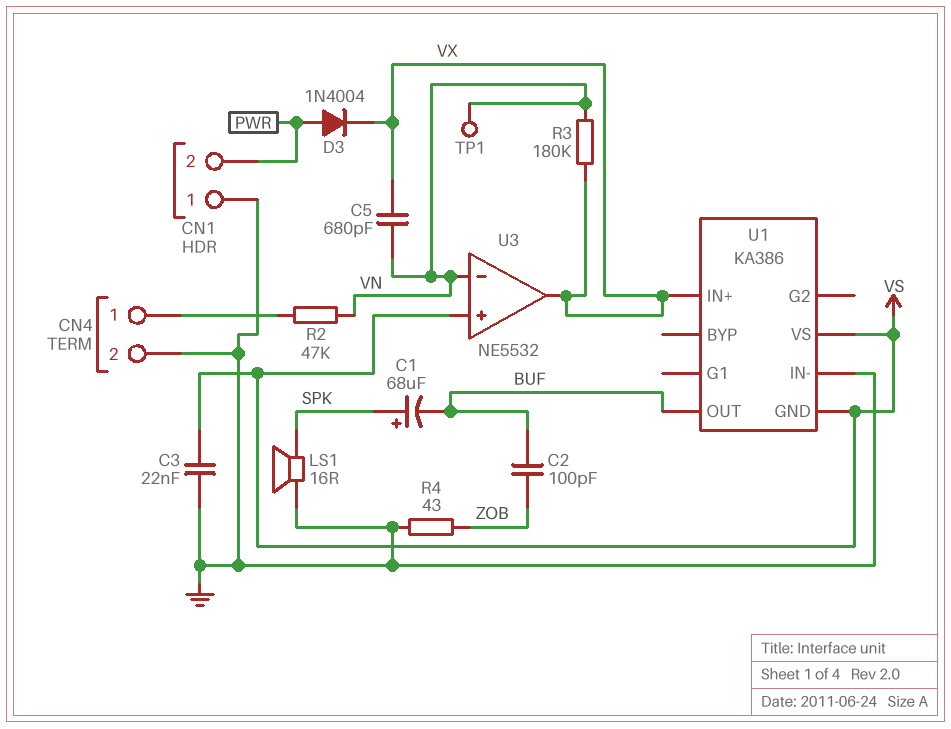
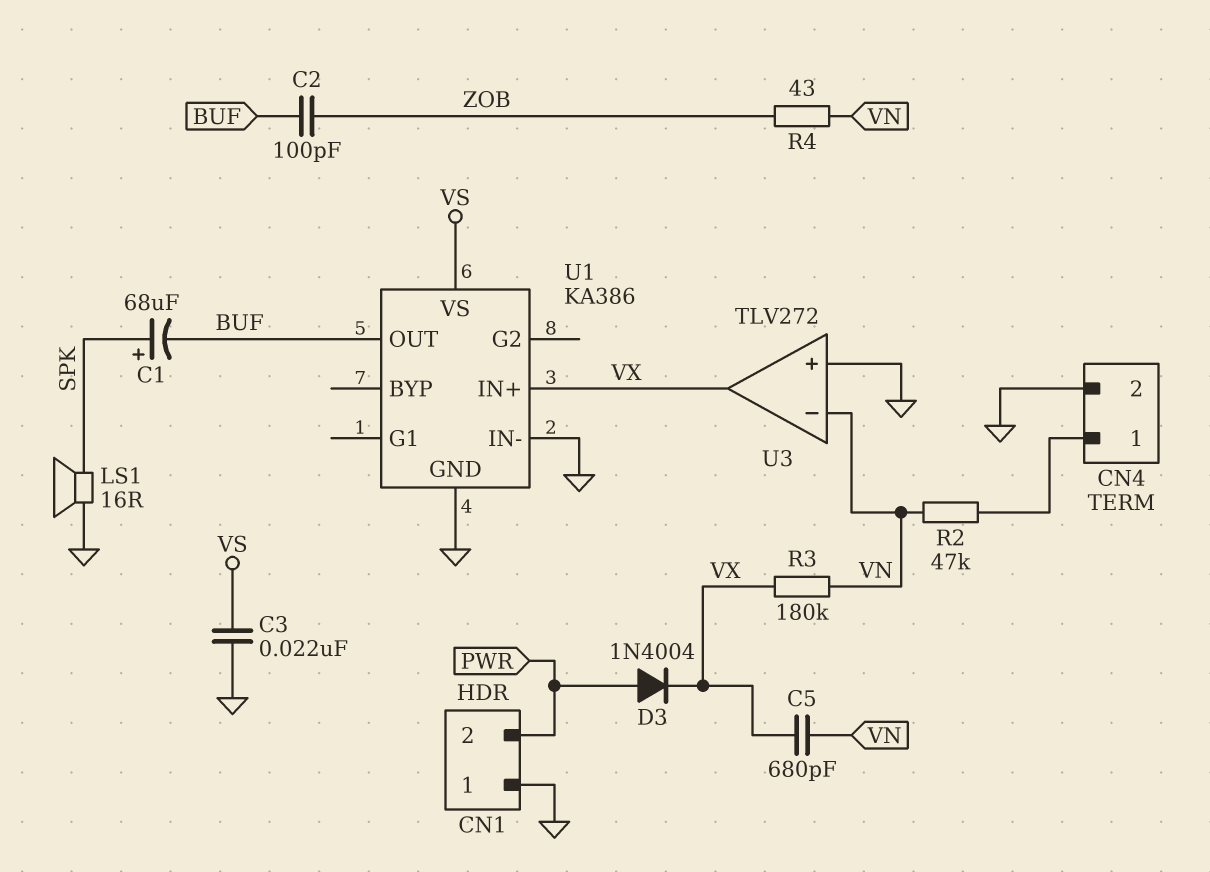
R4: 43 (GND, ZOB) -> 43 (VN, ZOB)
TP1: test point (VN) -> none
U1 pin GND: VS -> GND
U3: NE5532 -> TLV272
U3 pin in+: VS -> GND

